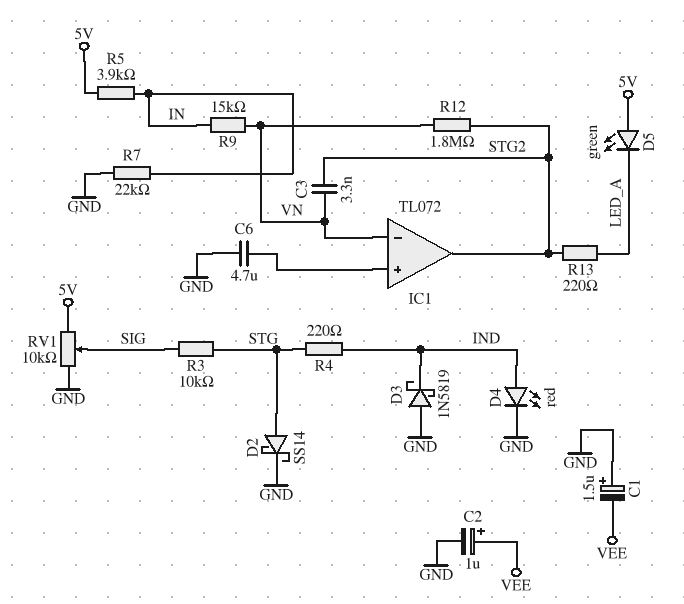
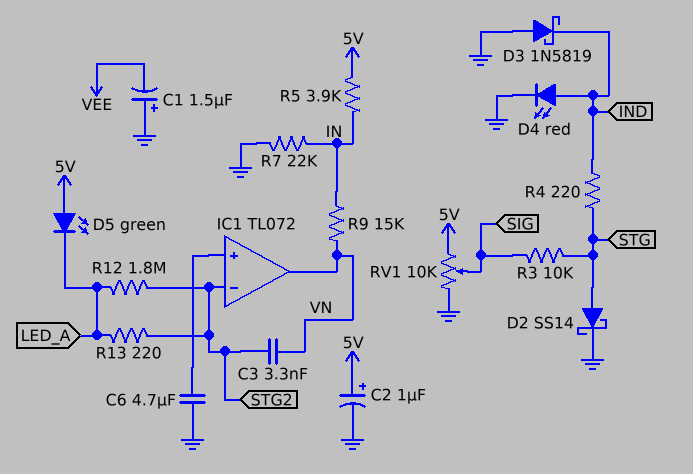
C2: 1uF (plus VEE, minus GND) -> 1uF (plus 5V, minus GND)
IC1 pin in-: VN -> STG2
IC1 pin out: STG2 -> VN
R12: 1.8M (STG2, VN) -> 1.8M (LED_A, STG2)

